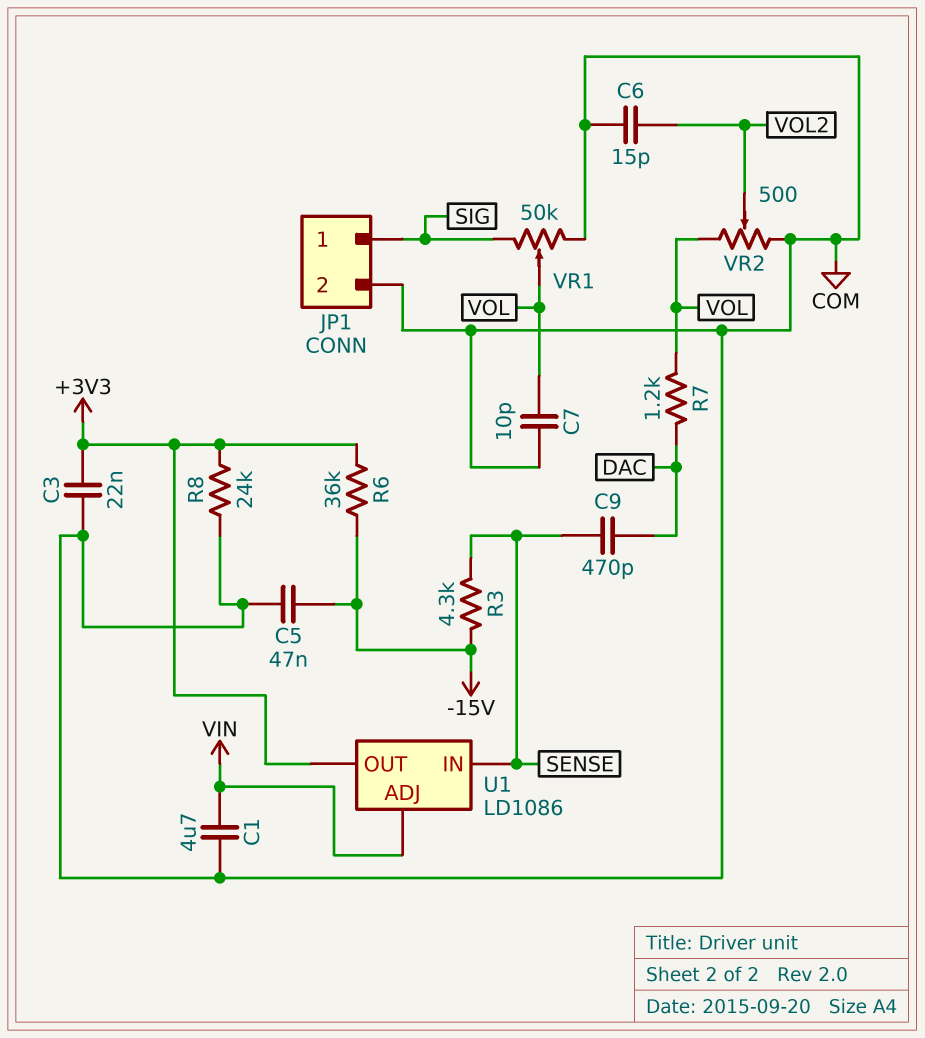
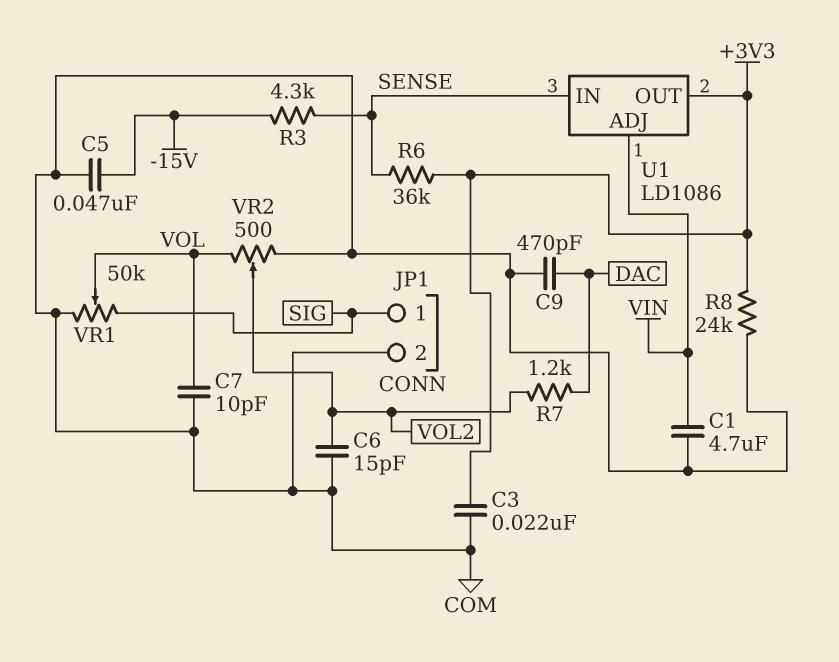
C9: 470pF (DAC, SENSE) -> 470pF (COM, DAC)
R6: 36k (+3V3, -15V) -> 36k (+3V3, SENSE)
R7: 1.2k (DAC, VOL) -> 1.2k (DAC, VOL2)

